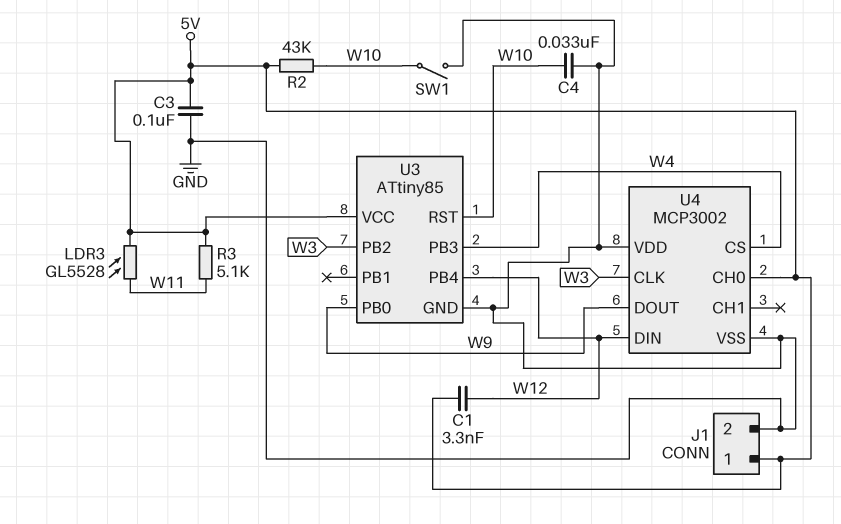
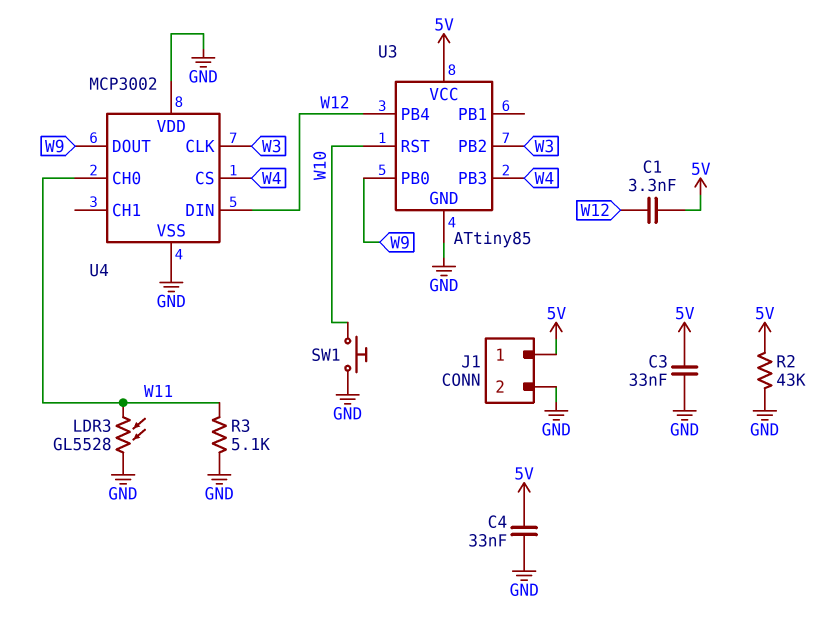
C3: 100nF (5V, GND) -> 33nF (5V, GND)
C4: 33nF (GND, W10) -> 33nF (5V, GND)
LDR3: GL5528 (5V, W11) -> GL5528 (GND, W11)
R2: 43k (5V, W10) -> 43k (5V, GND)
R3: 5.1k (5V, W11) -> 5.1k (GND, W11)
SW1: switch (GND, W10) -> button (GND, W10)
U4 pin CH0: 5V -> W11

